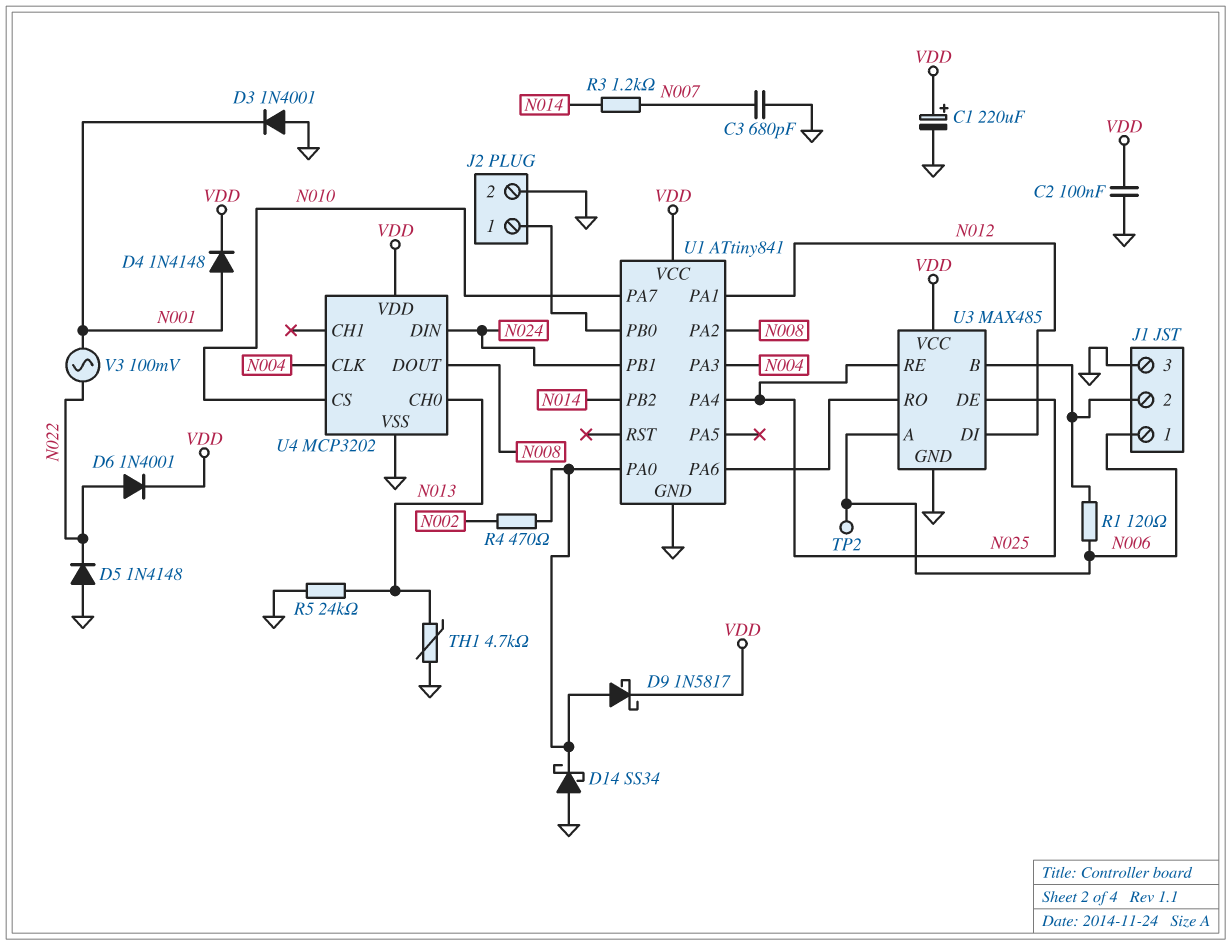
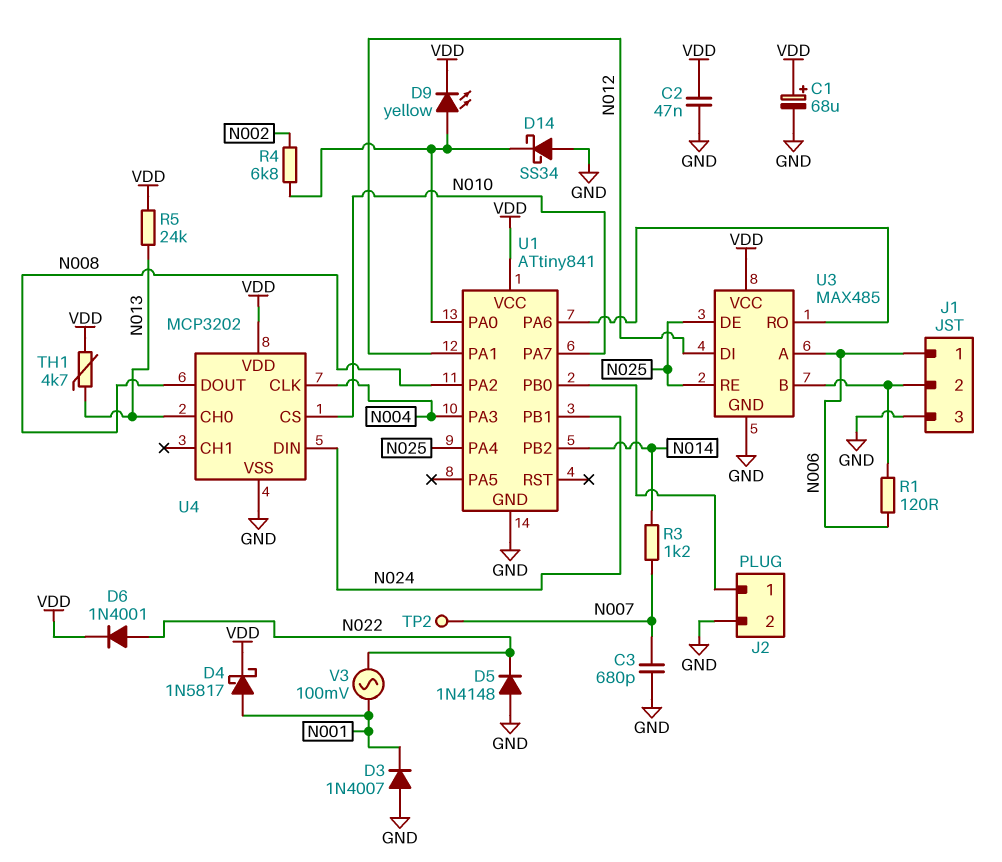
C1: 220uF (plus VDD, minus GND) -> 68uF (plus VDD, minus GND)
C2: 100nF (GND, VDD) -> 47nF (GND, VDD)
D3: diode 1N4001 (A GND, K N001) -> diode 1N4007 (A GND, K N001)
D4: diode 1N4148 (A N001, K VDD) -> schottky 1N5817 (A N001, K VDD)
D9: schottky 1N5817 (A U1/PA0, K VDD) -> LED yellow (A U1/PA0, K VDD)
R4: 470 (N002, U1/PA0) -> 6.8k (N002, U1/PA0)
R5: 24k (GND, N013) -> 24k (N013, VDD)
TH1: 4.7k (GND, N013) -> 4.7k (N013, VDD)
TP2: test point (N006) -> test point (N007)

